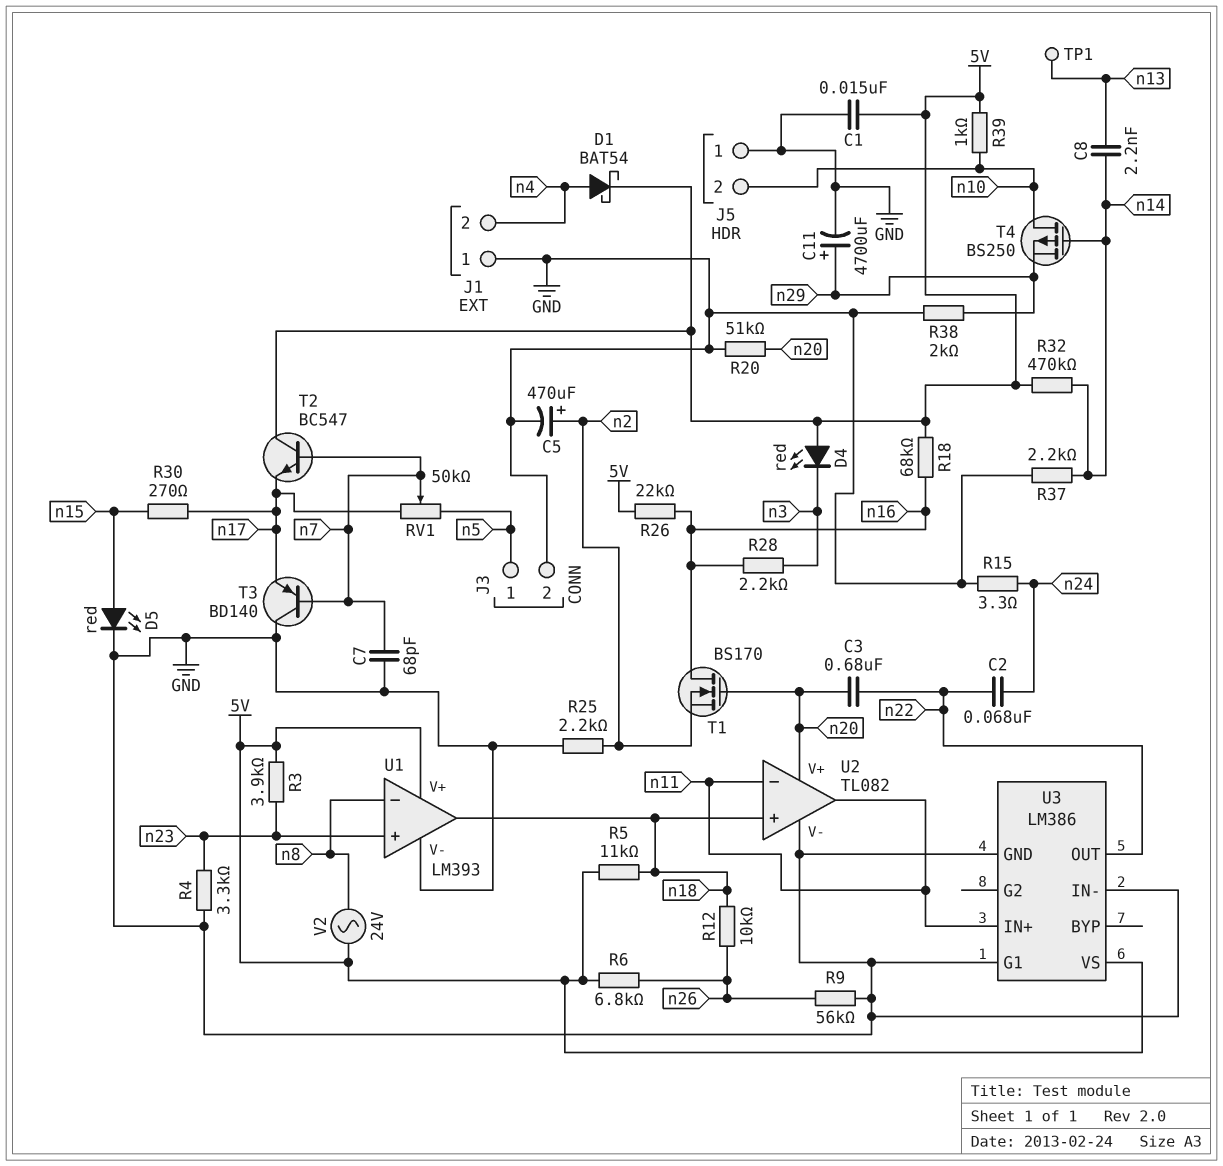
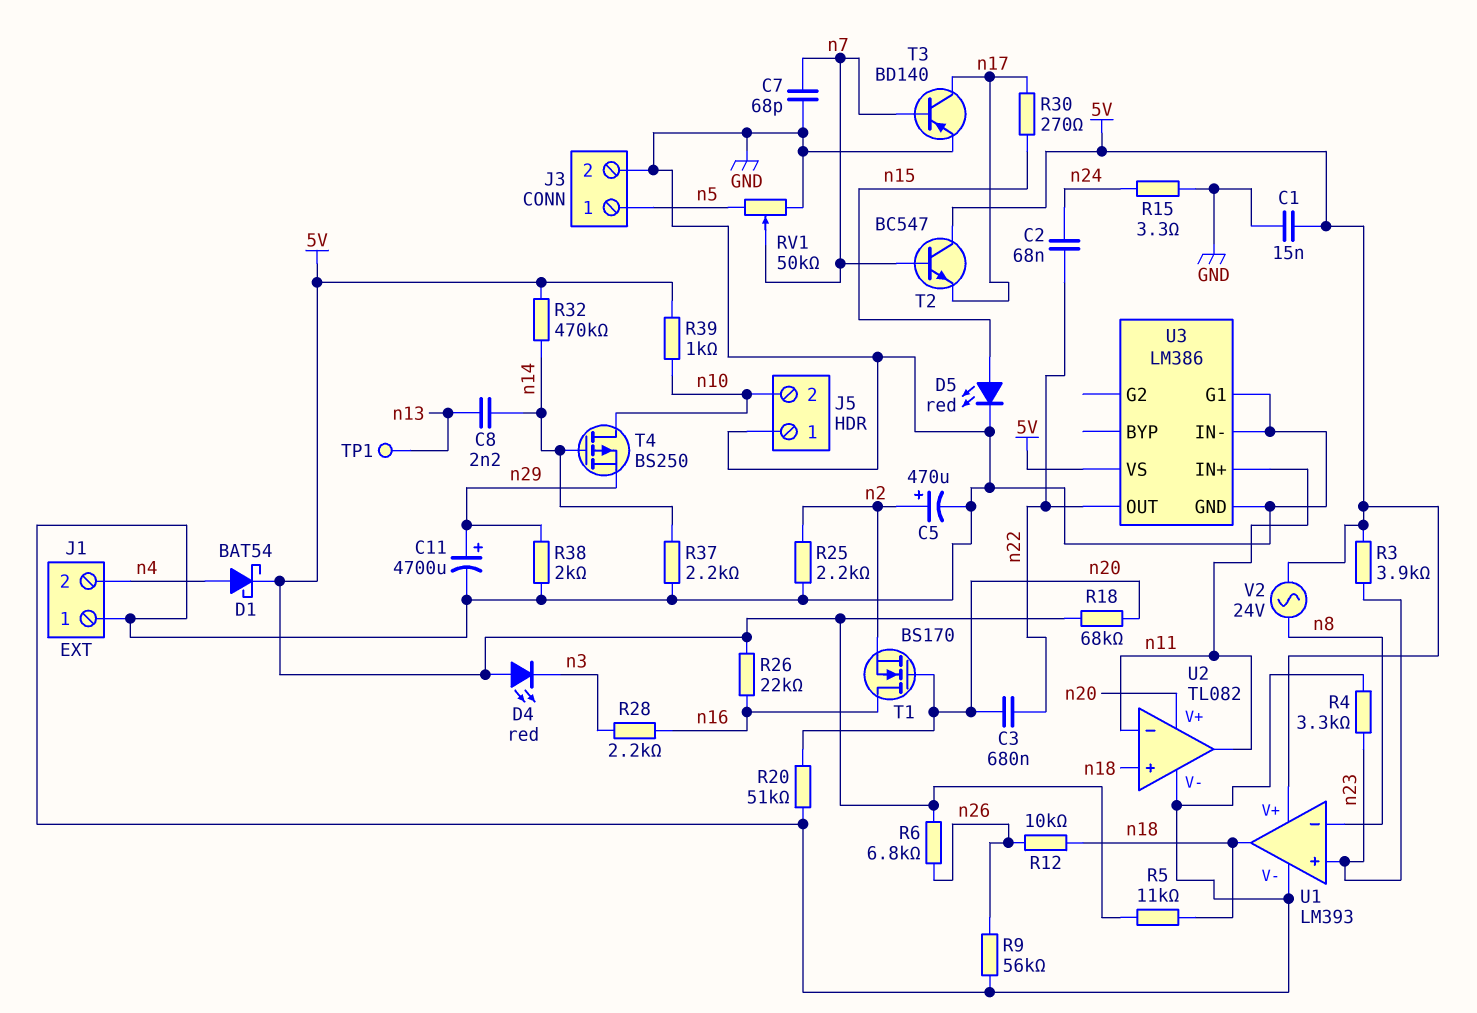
R18: 68k (5V, n16) -> 68k (5V, n20)
RV1: 50k (n5, n17, wiper n7) -> 50k (GND, n5, wiper n7)
T3: PNP BD140 (B n7, C GND, E n17) -> PNP BD140 (B n7, C n17, E GND)

